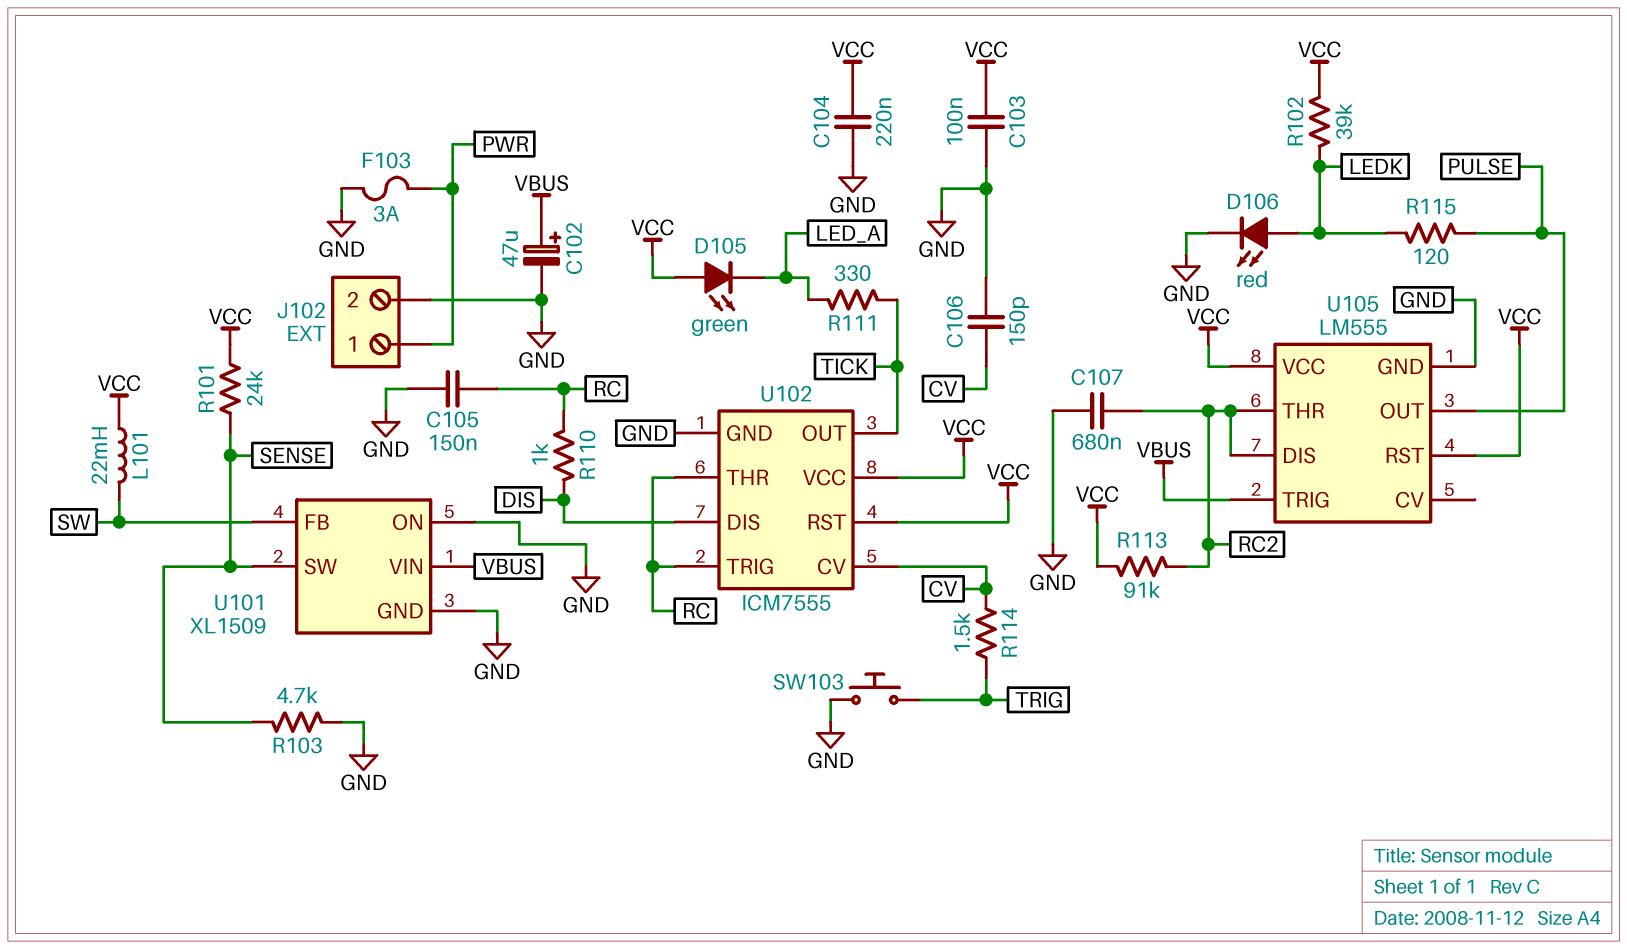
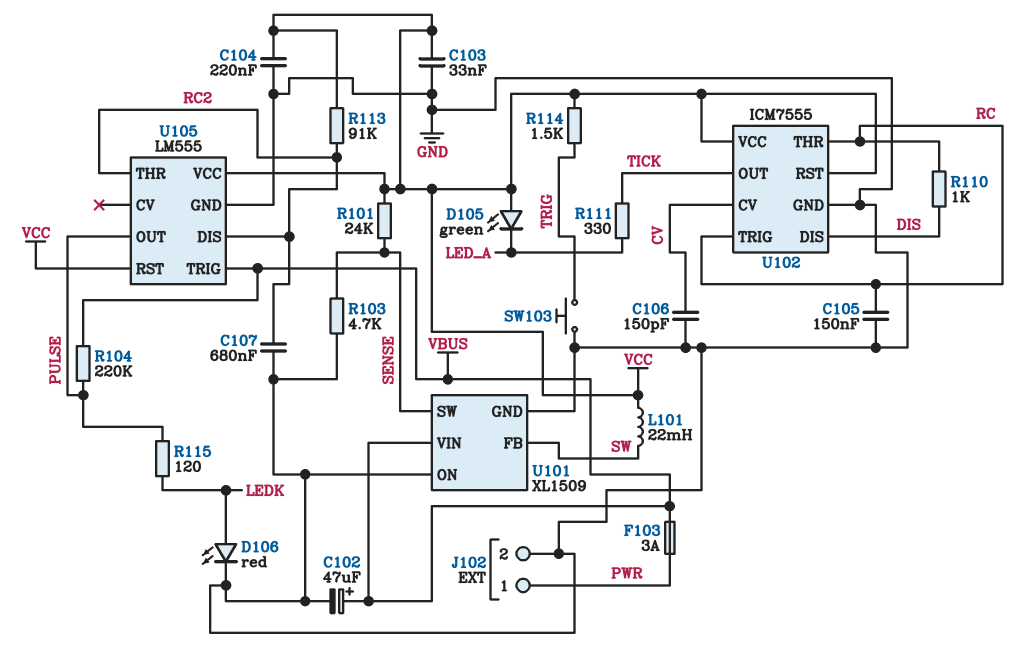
C103: 100nF (GND, VCC) -> 33nF (GND, VCC)
F103: 3A (GND, PWR) -> 3A (PWR, VBUS)
R102: 39k (LEDK, VCC) -> none
R104: none -> 220k (PULSE, VBUS)
R114: 1.5k (CV, TRIG) -> 1.5k (TRIG, VCC)

